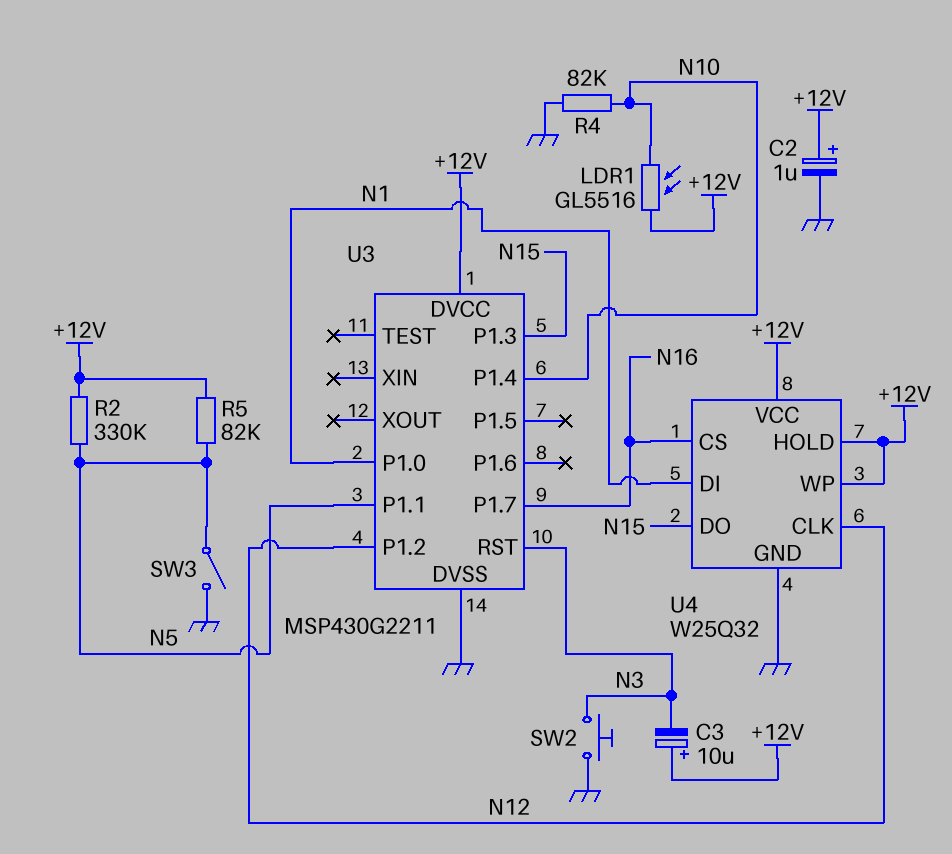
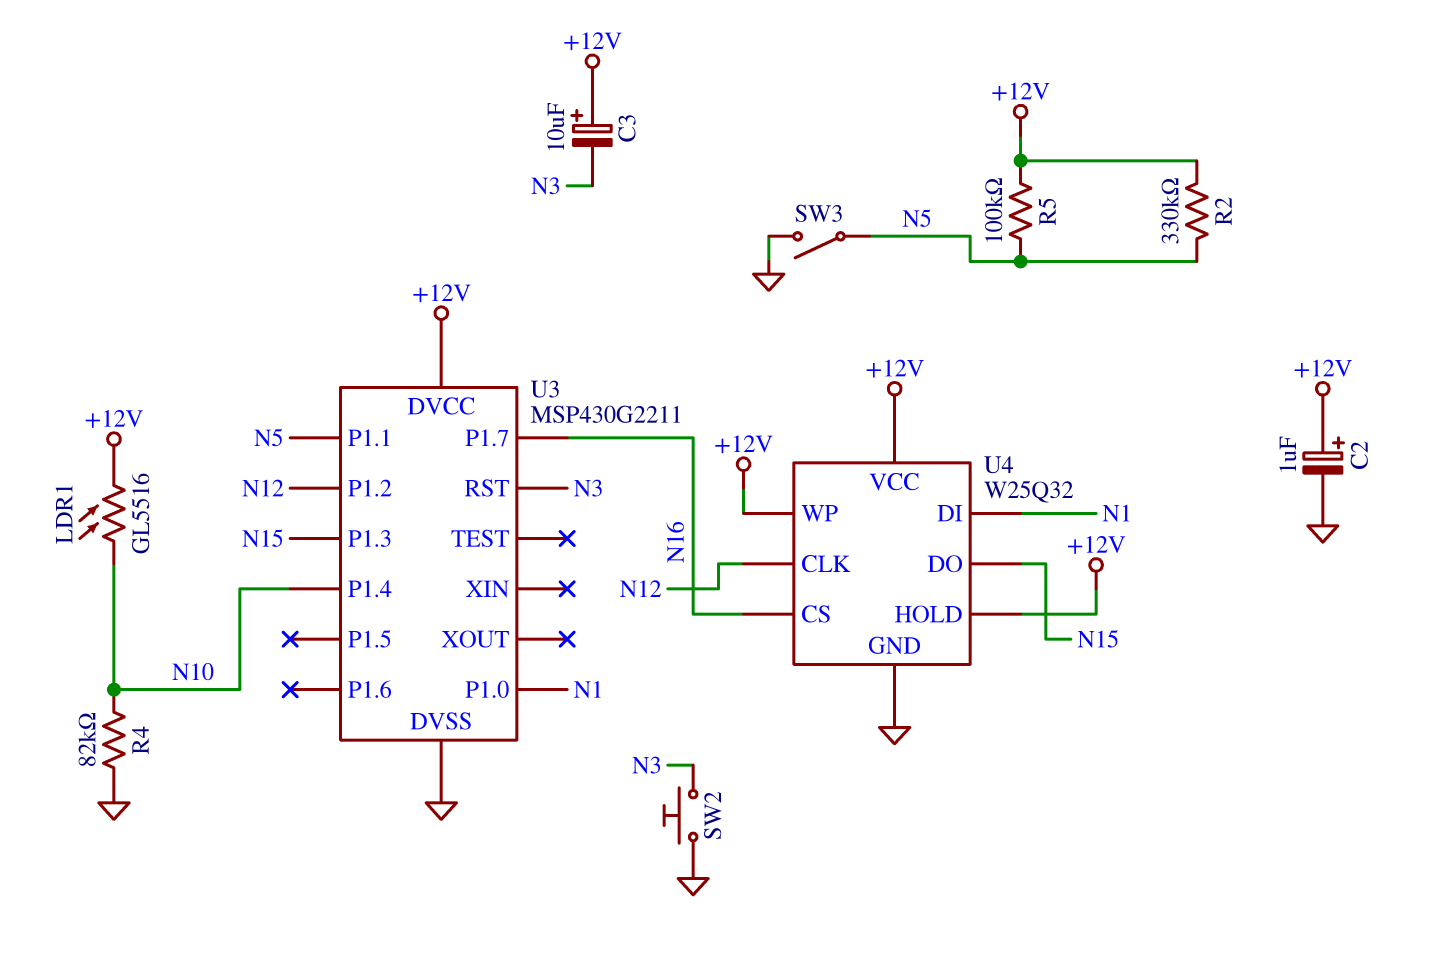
R5: 82k (+12V, N5) -> 100k (+12V, N5)

